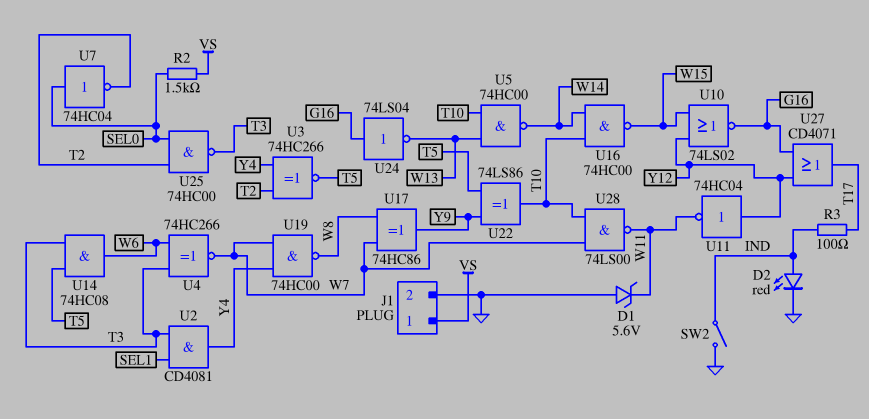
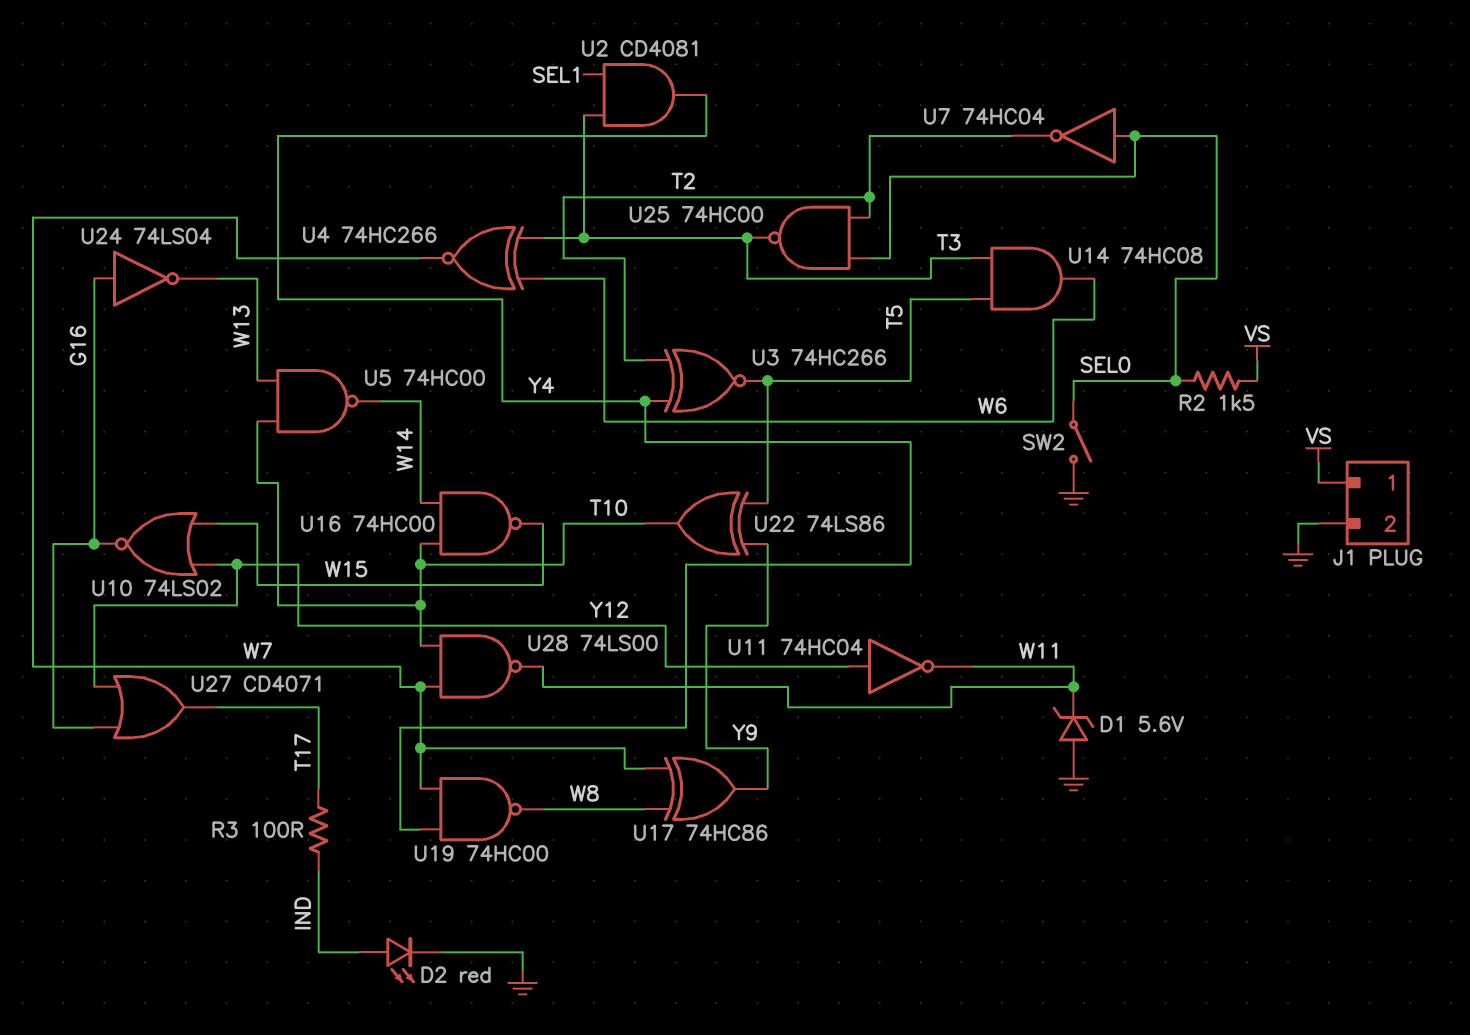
SW2: switch (GND, IND) -> switch (GND, SEL0)

